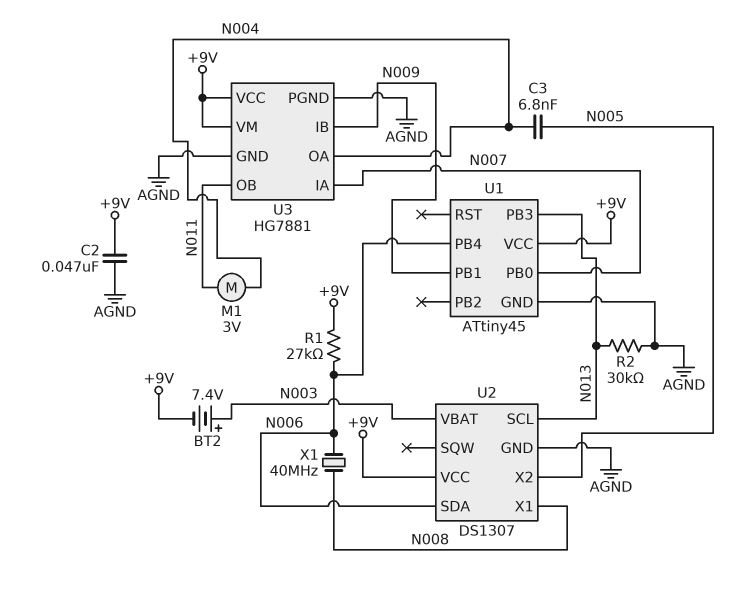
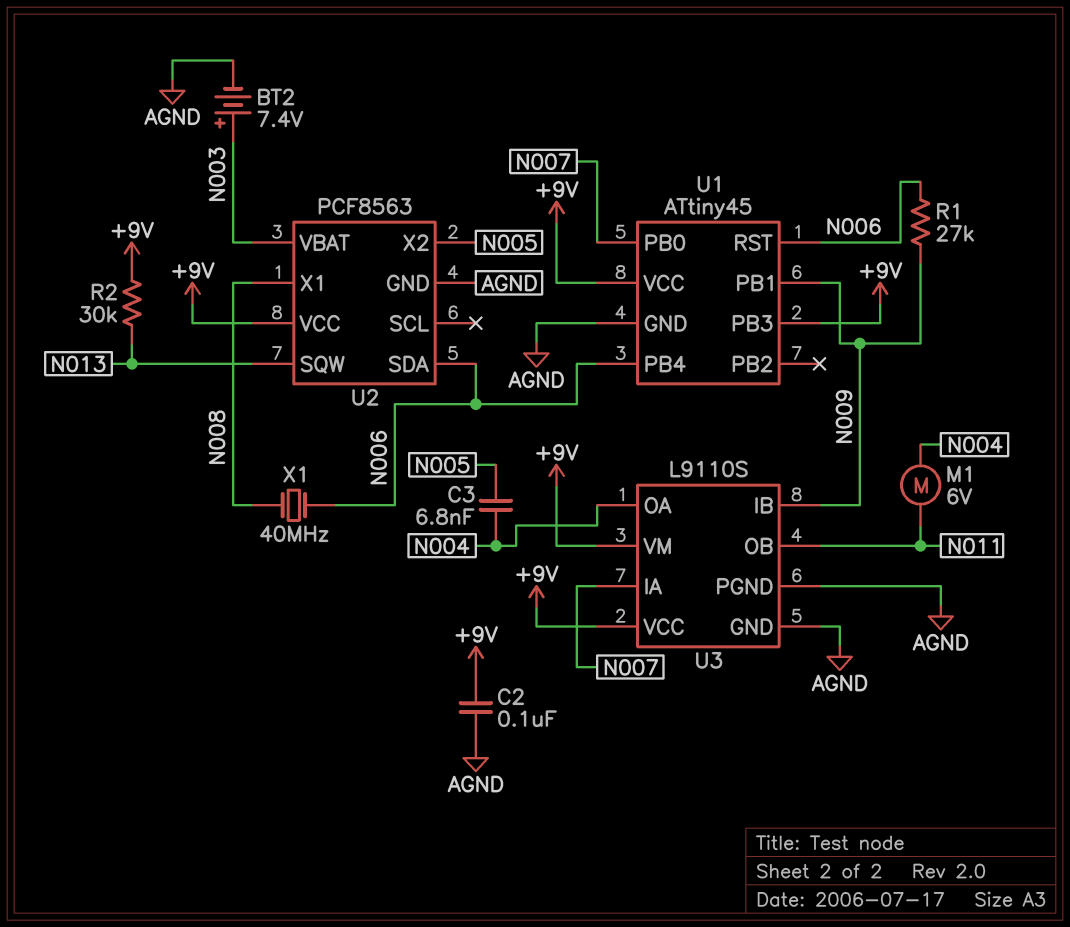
BT2: 7.4V (plus N003, minus +9V) -> 7.4V (plus N003, minus AGND)
C2: 47nF (+9V, AGND) -> 100nF (+9V, AGND)
M1: motor 3V (N004, N011) -> motor 6V (N004, N011)
R1: 27k (+9V, N006) -> 27k (N006, N009)
R2: 30k (AGND, N013) -> 30k (+9V, N013)
U1 pin PB3: N013 -> +9V
U1 pin RST: none -> N006
U2: DS1307 -> PCF8563
U2 pin SCL: N013 -> none
U2 pin SQW: none -> N013
U3: HG7881 -> L9110S

